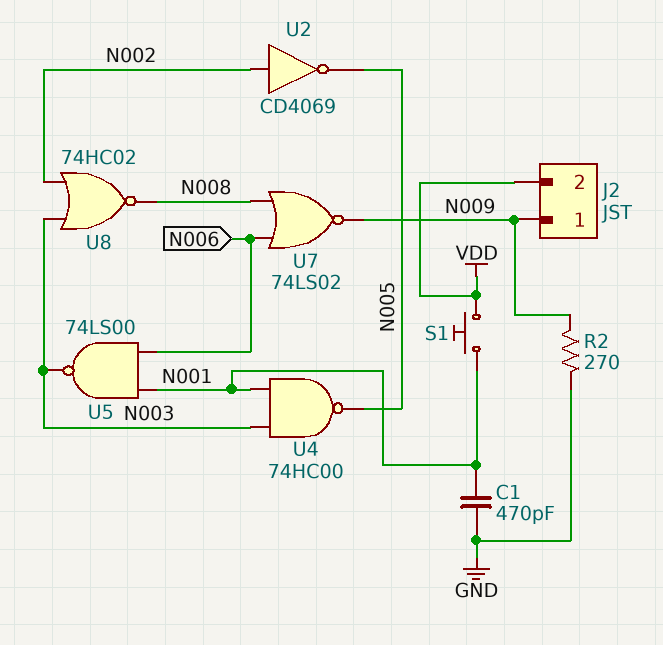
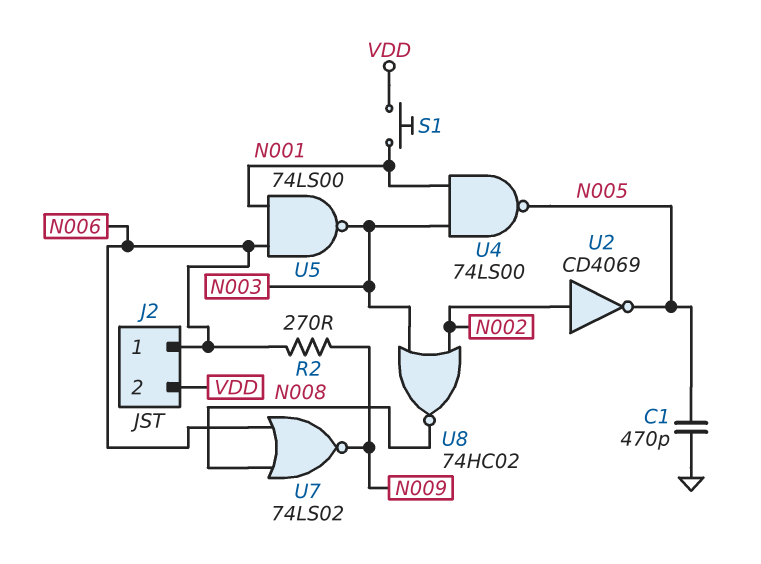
C1: 470pF (GND, N001) -> 470pF (GND, N005)
J2 pin 1: N009 -> N006
R2: 270 (GND, N009) -> 270 (N006, N009)
U4: NAND 74HC00 (in N001, in N003, out N005) -> NAND 74LS00 (in N001, in N003, out N005)

